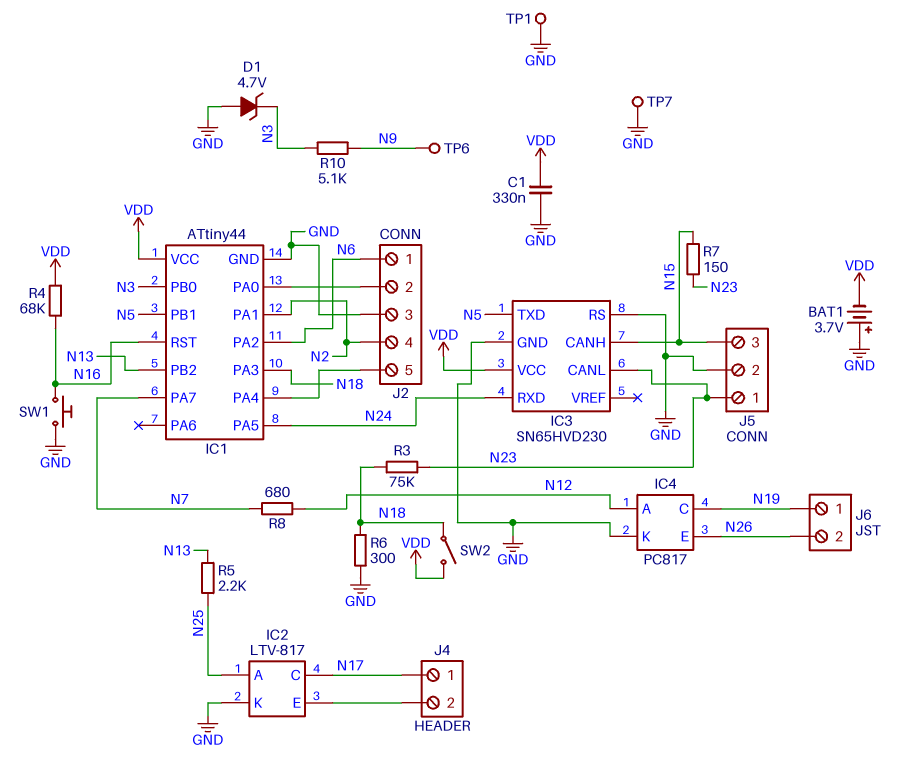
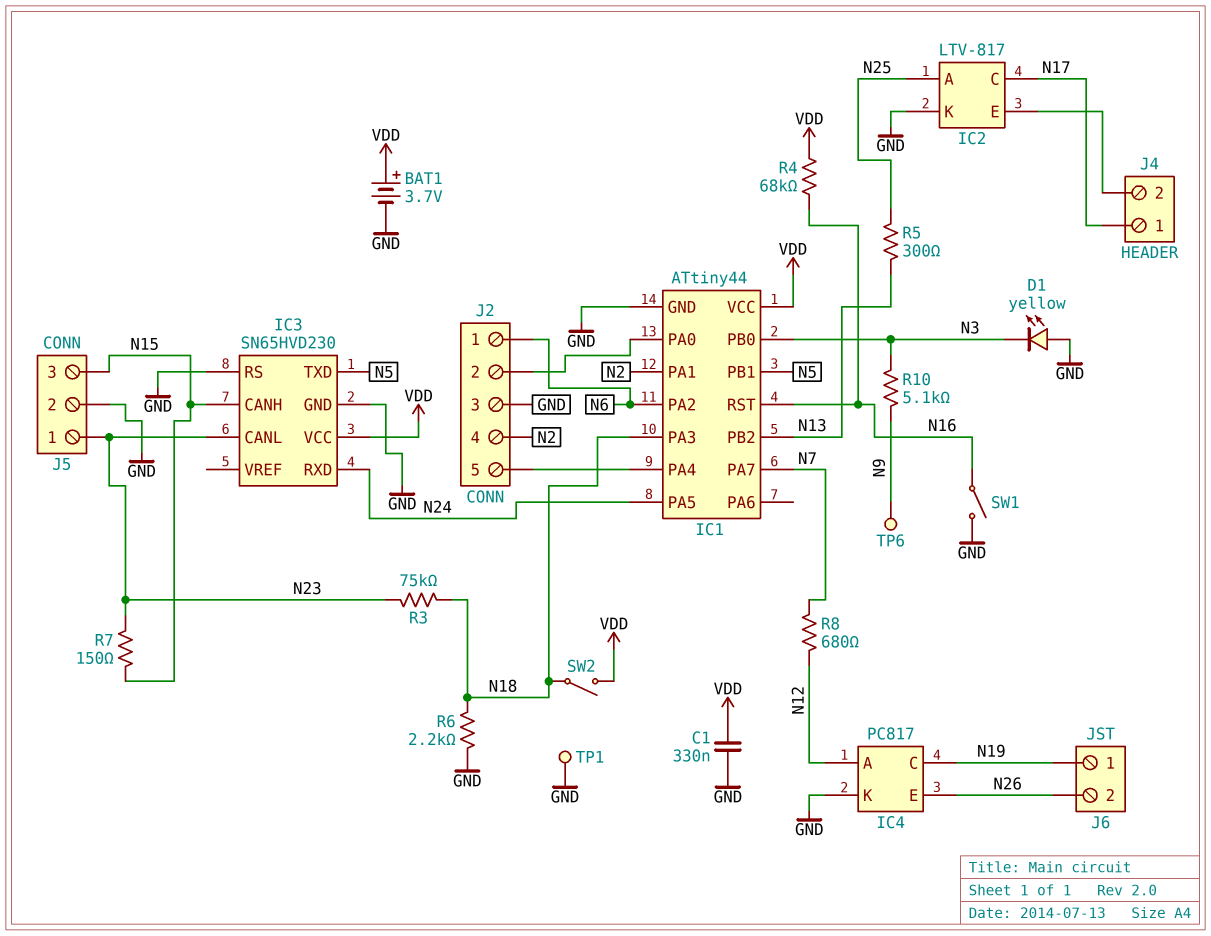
BAT1: 3.7V (plus GND, minus VDD) -> 3.7V (plus VDD, minus GND)
D1: zener 4.7V (A GND, K N3) -> LED yellow (A GND, K N3)
R5: 2.2k (N13, N25) -> 300 (N13, N25)
R6: 300 (GND, N18) -> 2.2k (GND, N18)
SW1: button (GND, N16) -> switch (GND, N16)
TP7: test point (GND) -> none

